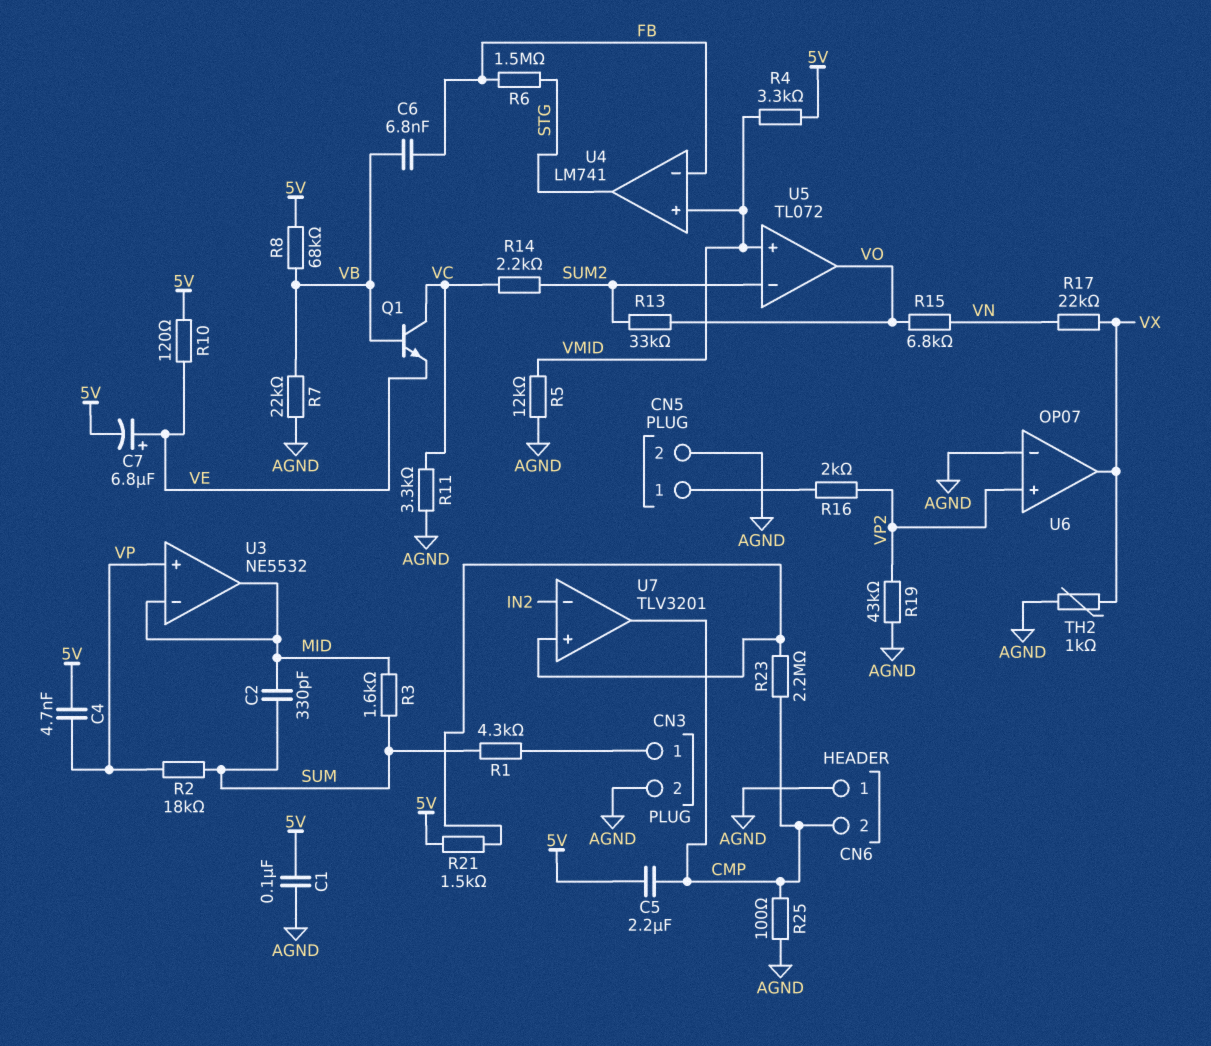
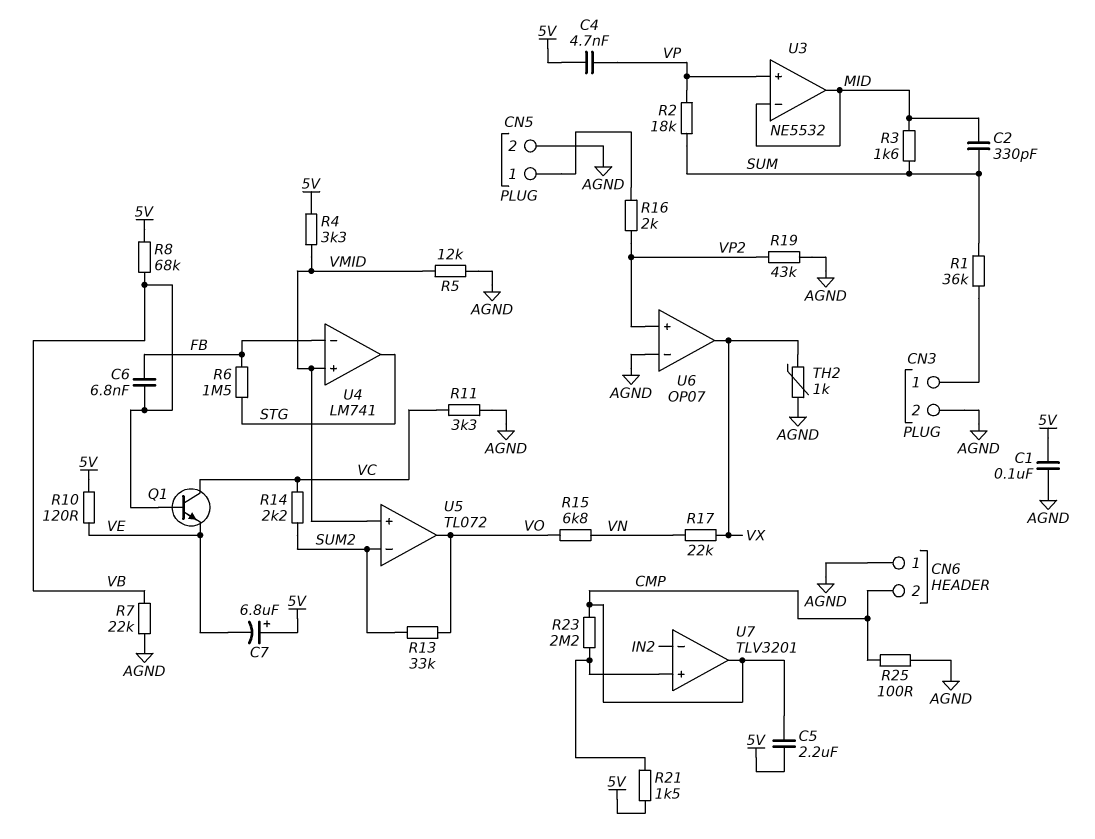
C7: 6.8uF (plus VE, minus 5V) -> 6.8uF (plus 5V, minus VE)
R1: 4.3k (CN3/1, SUM) -> 36k (CN3/1, SUM)

